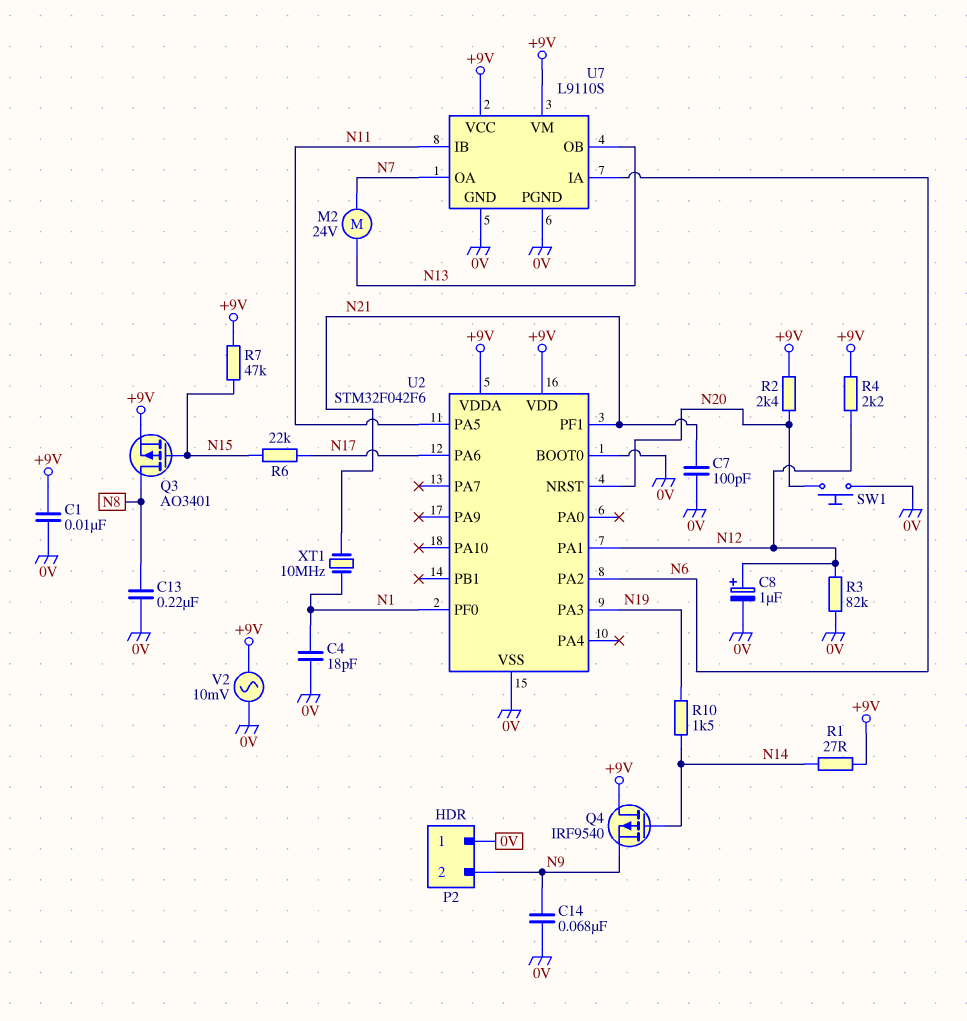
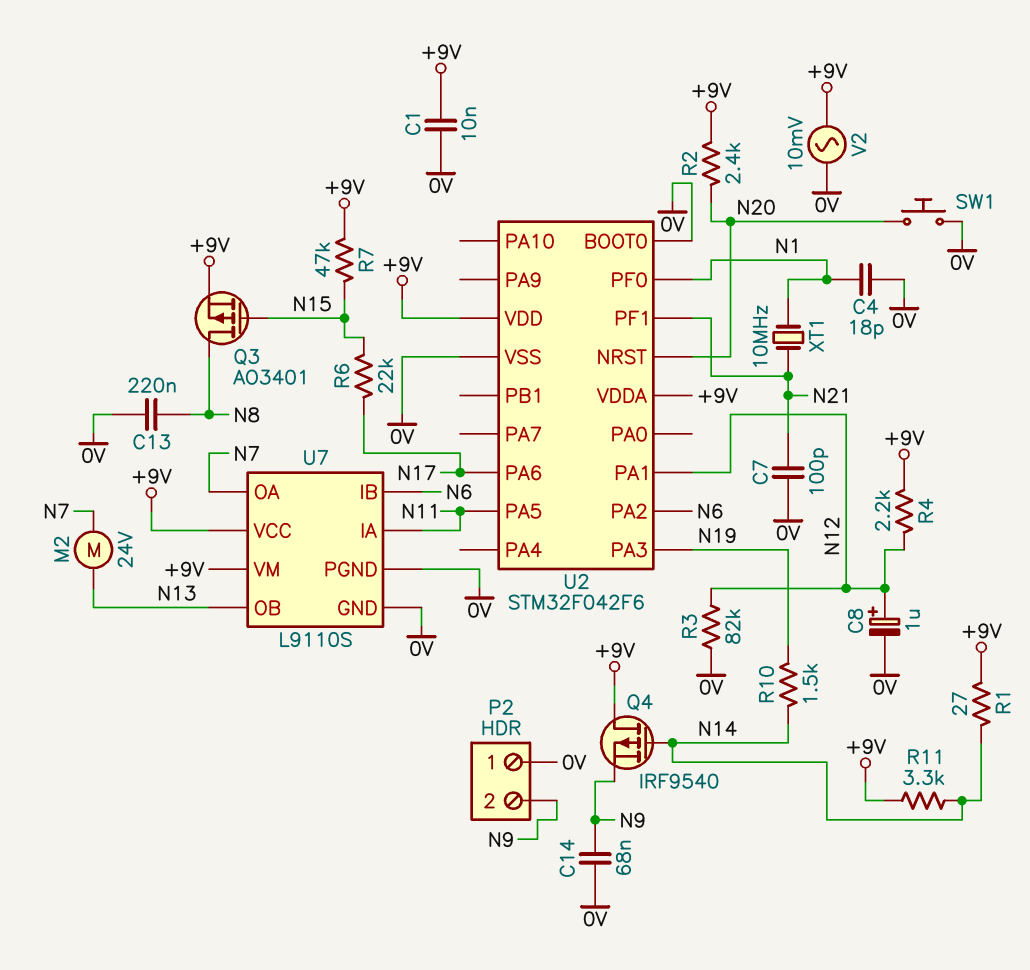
R11: none -> 3.3k (+9V, N14)
U7 pin IA: N6 -> N11
U7 pin IB: N11 -> N6

